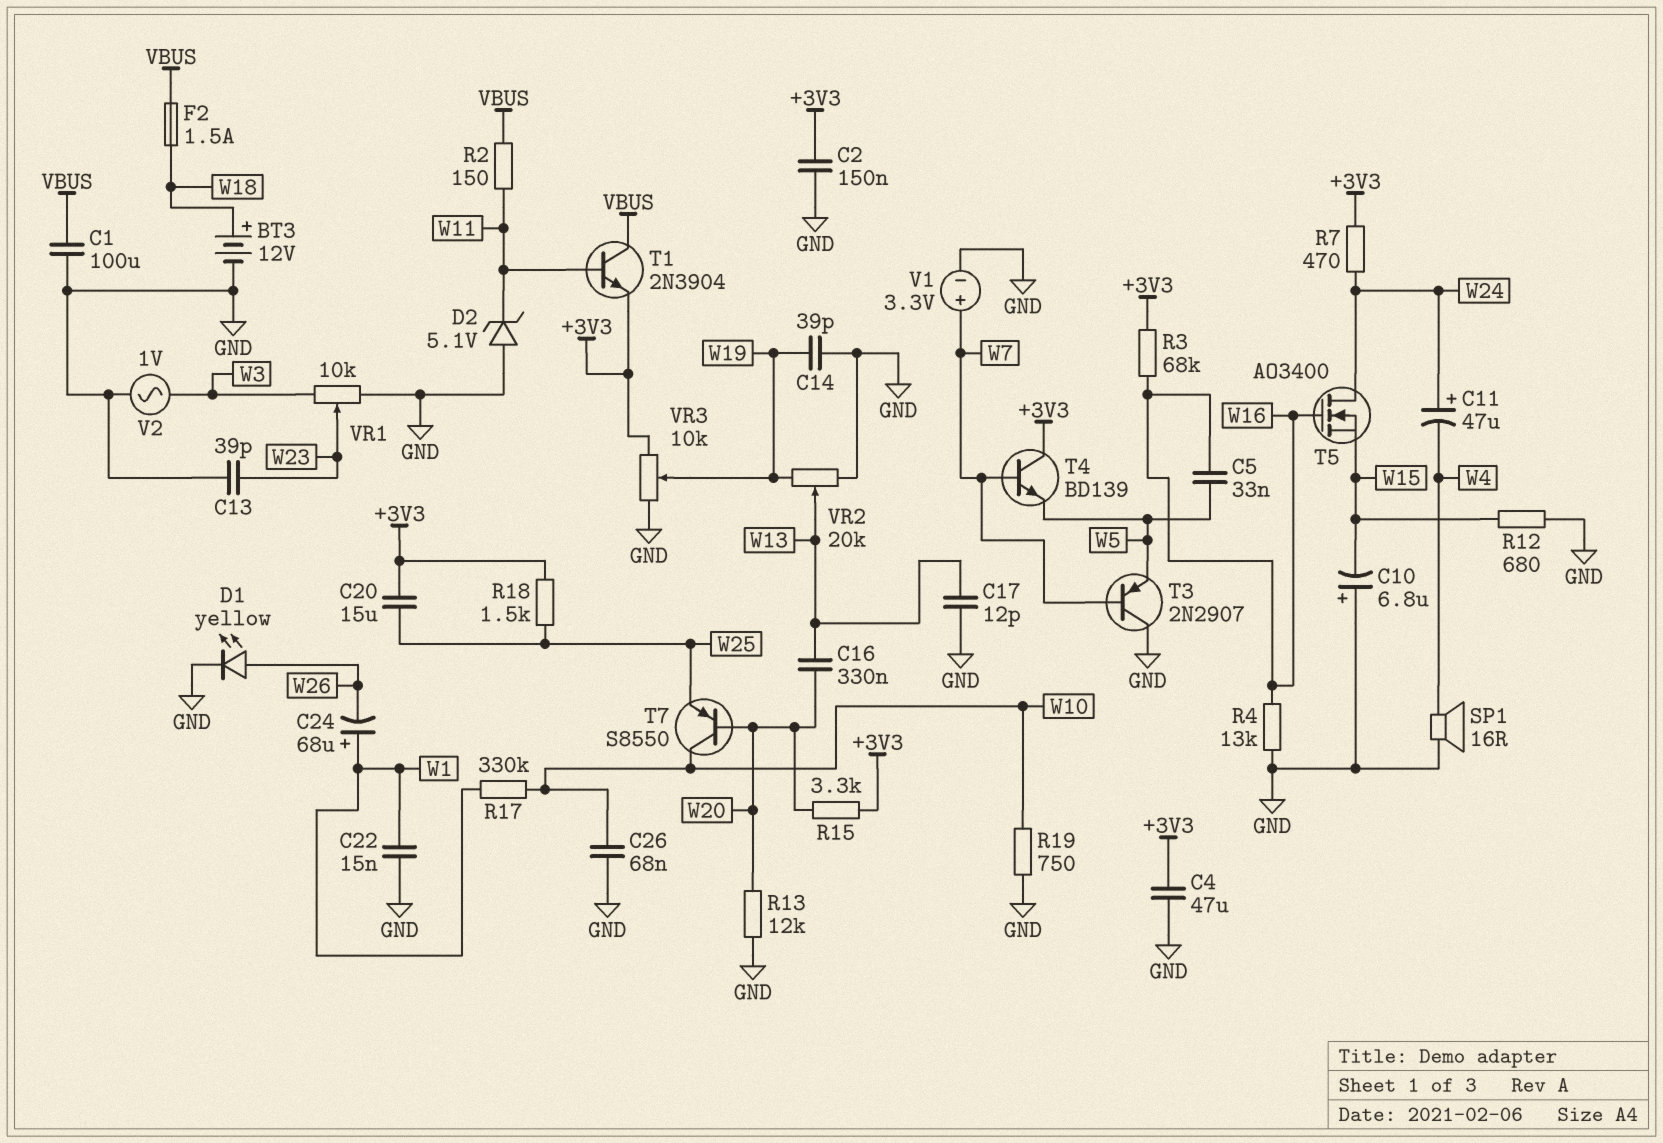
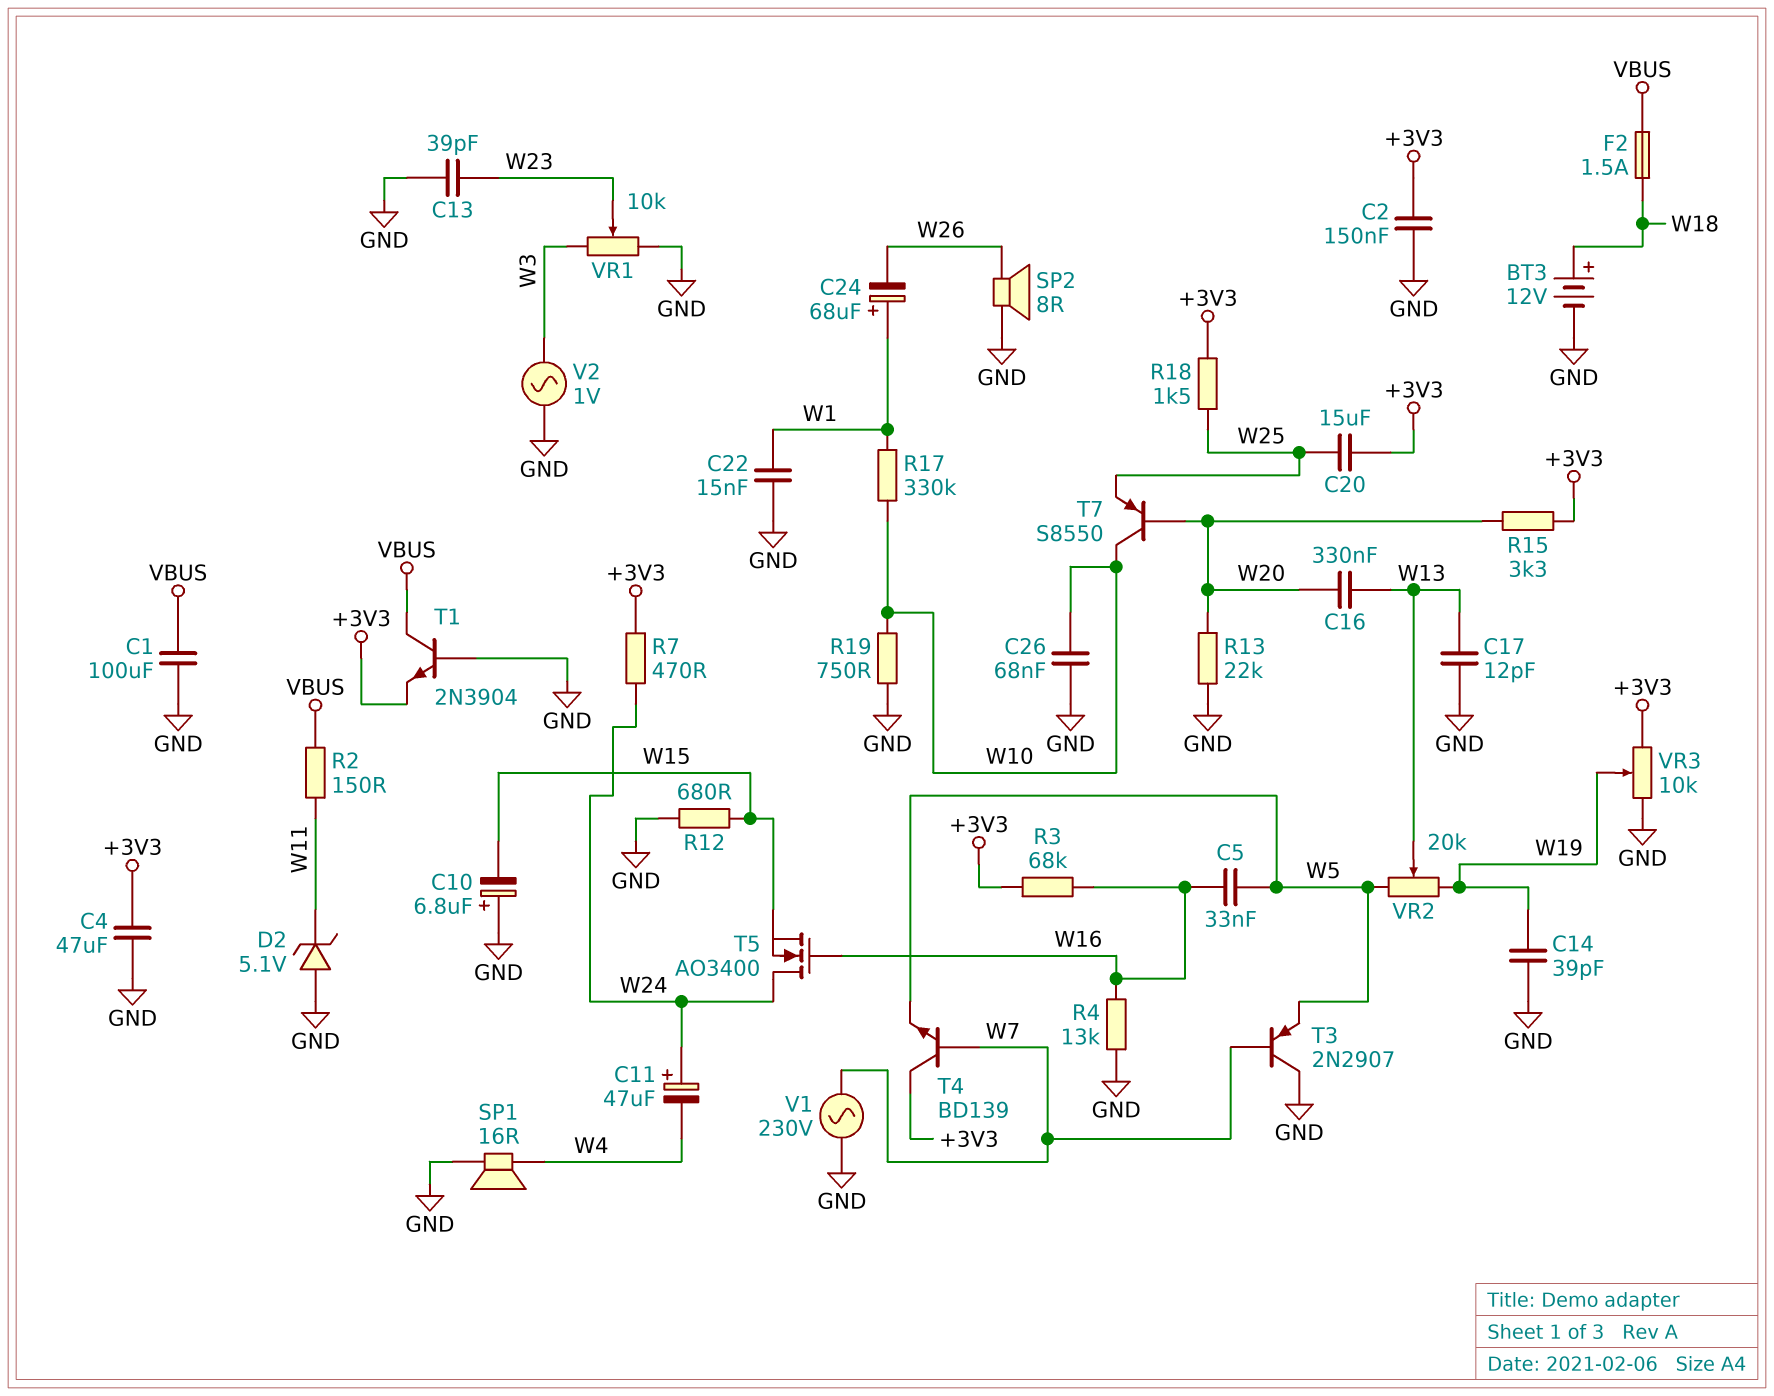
D1: LED yellow (A W26, K GND) -> none
R13: 12k (GND, W20) -> 22k (GND, W20)
SP2: none -> speaker 8R (GND, W26)
T1: NPN 2N3904 (B W11, C VBUS, E +3V3) -> NPN 2N3904 (B GND, C VBUS, E +3V3)
V1: 3.3V (plus W7, minus GND) -> AC 230V (GND, W7)
VR2: 20k (GND, W19, wiper W13) -> 20k (W5, W19, wiper W13)

